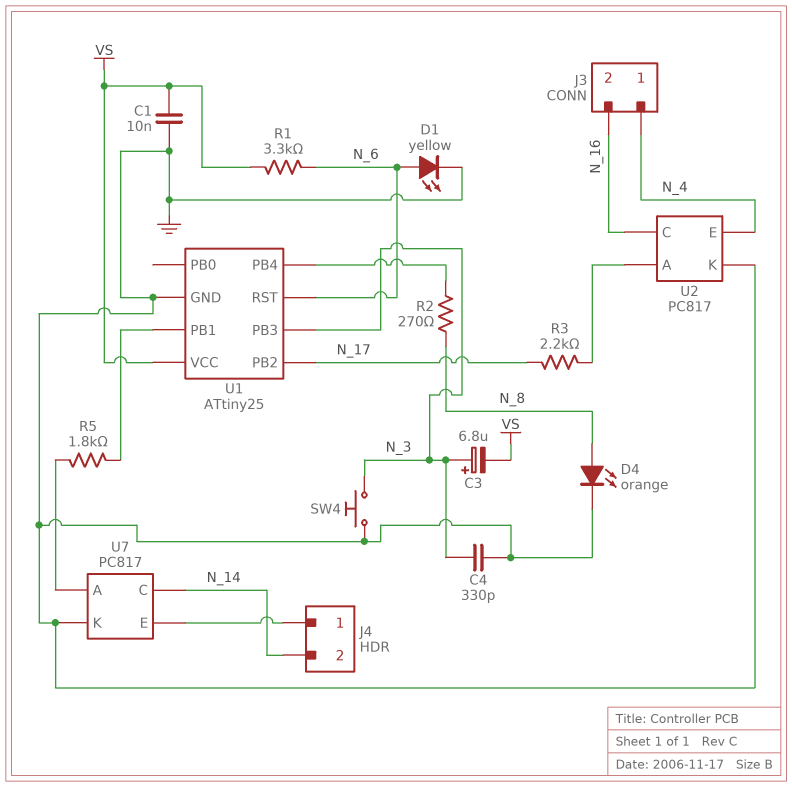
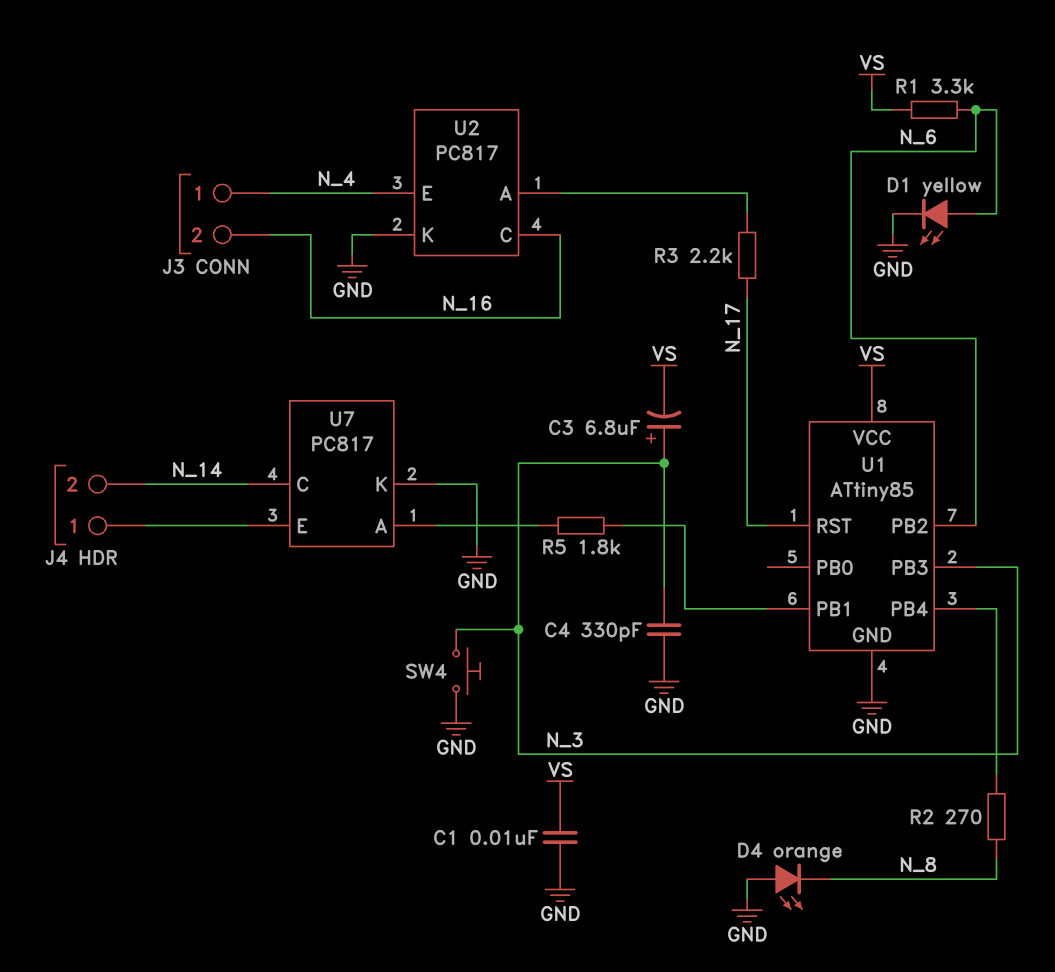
D4: LED orange (A N_8, K GND) -> LED orange (A GND, K N_8)
U1: ATtiny25 -> ATtiny85
U1 pin PB2: N_17 -> N_6
U1 pin RST: N_6 -> N_17

